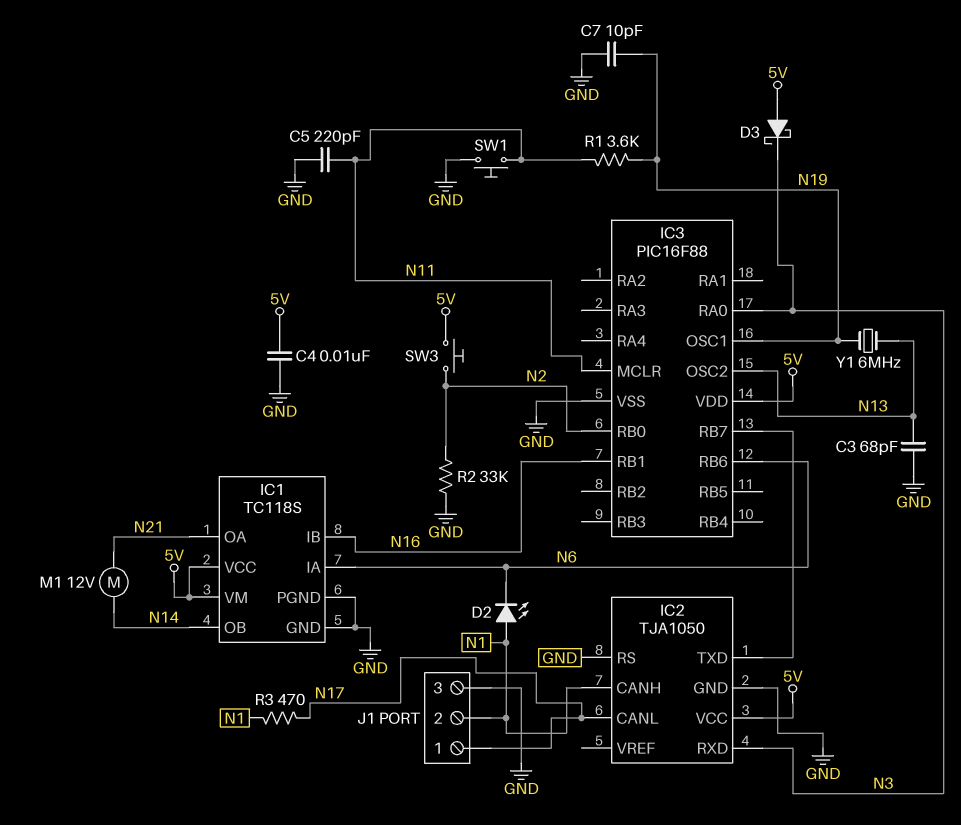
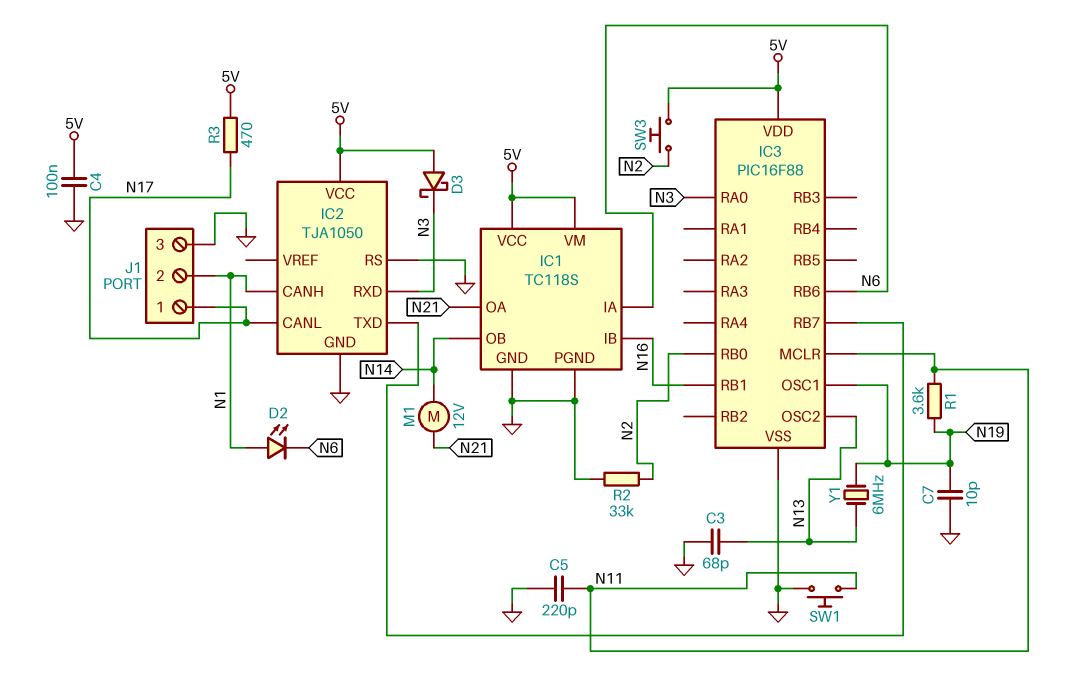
C4: 10nF (5V, GND) -> 100nF (5V, GND)
R3: 470 (N1, N17) -> 470 (5V, N17)

